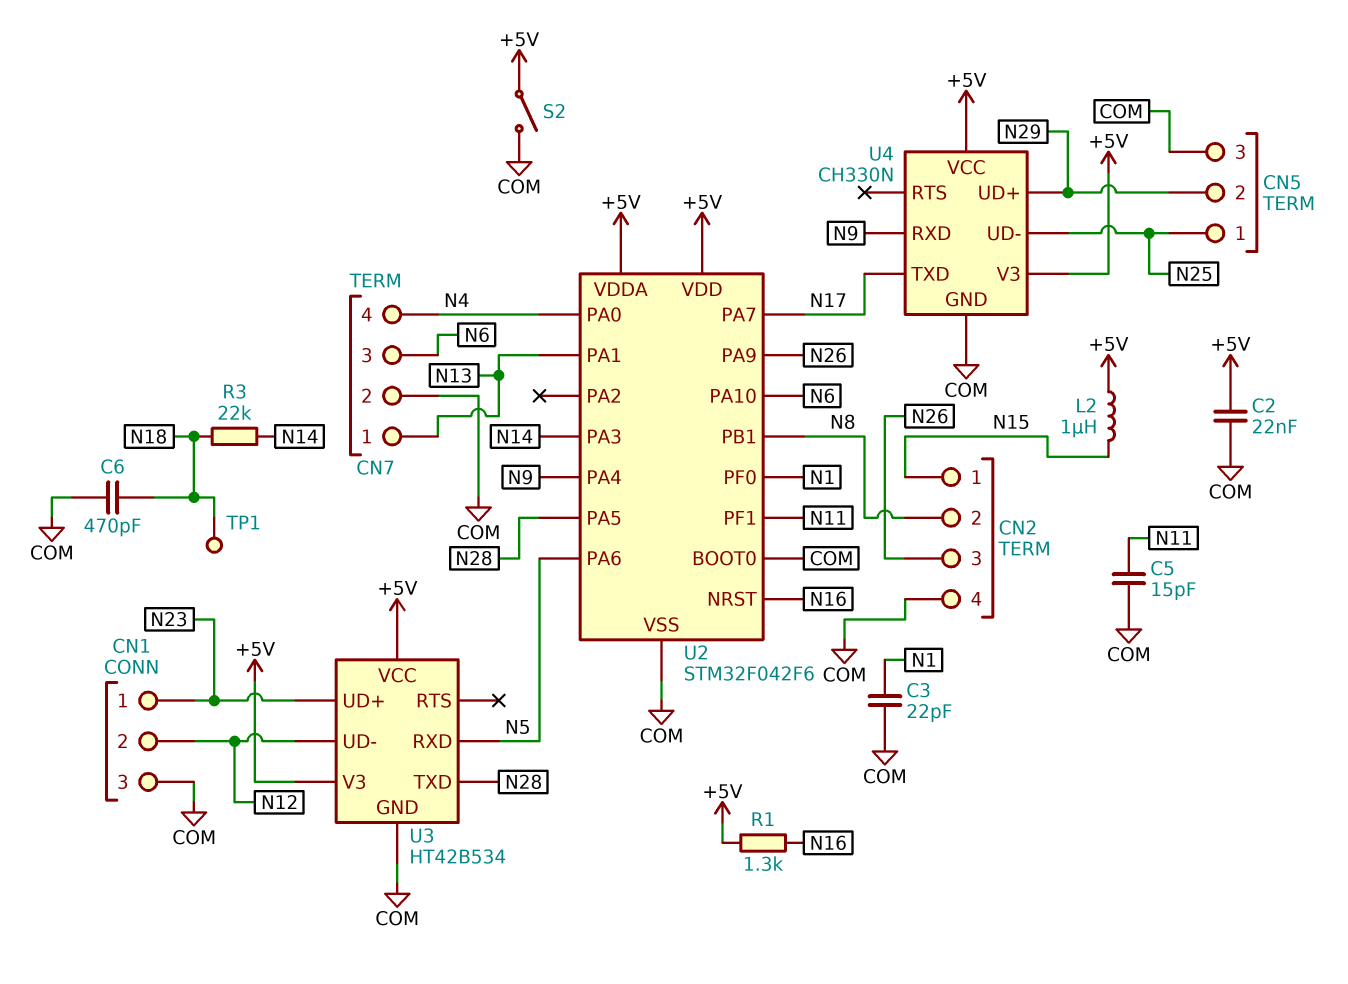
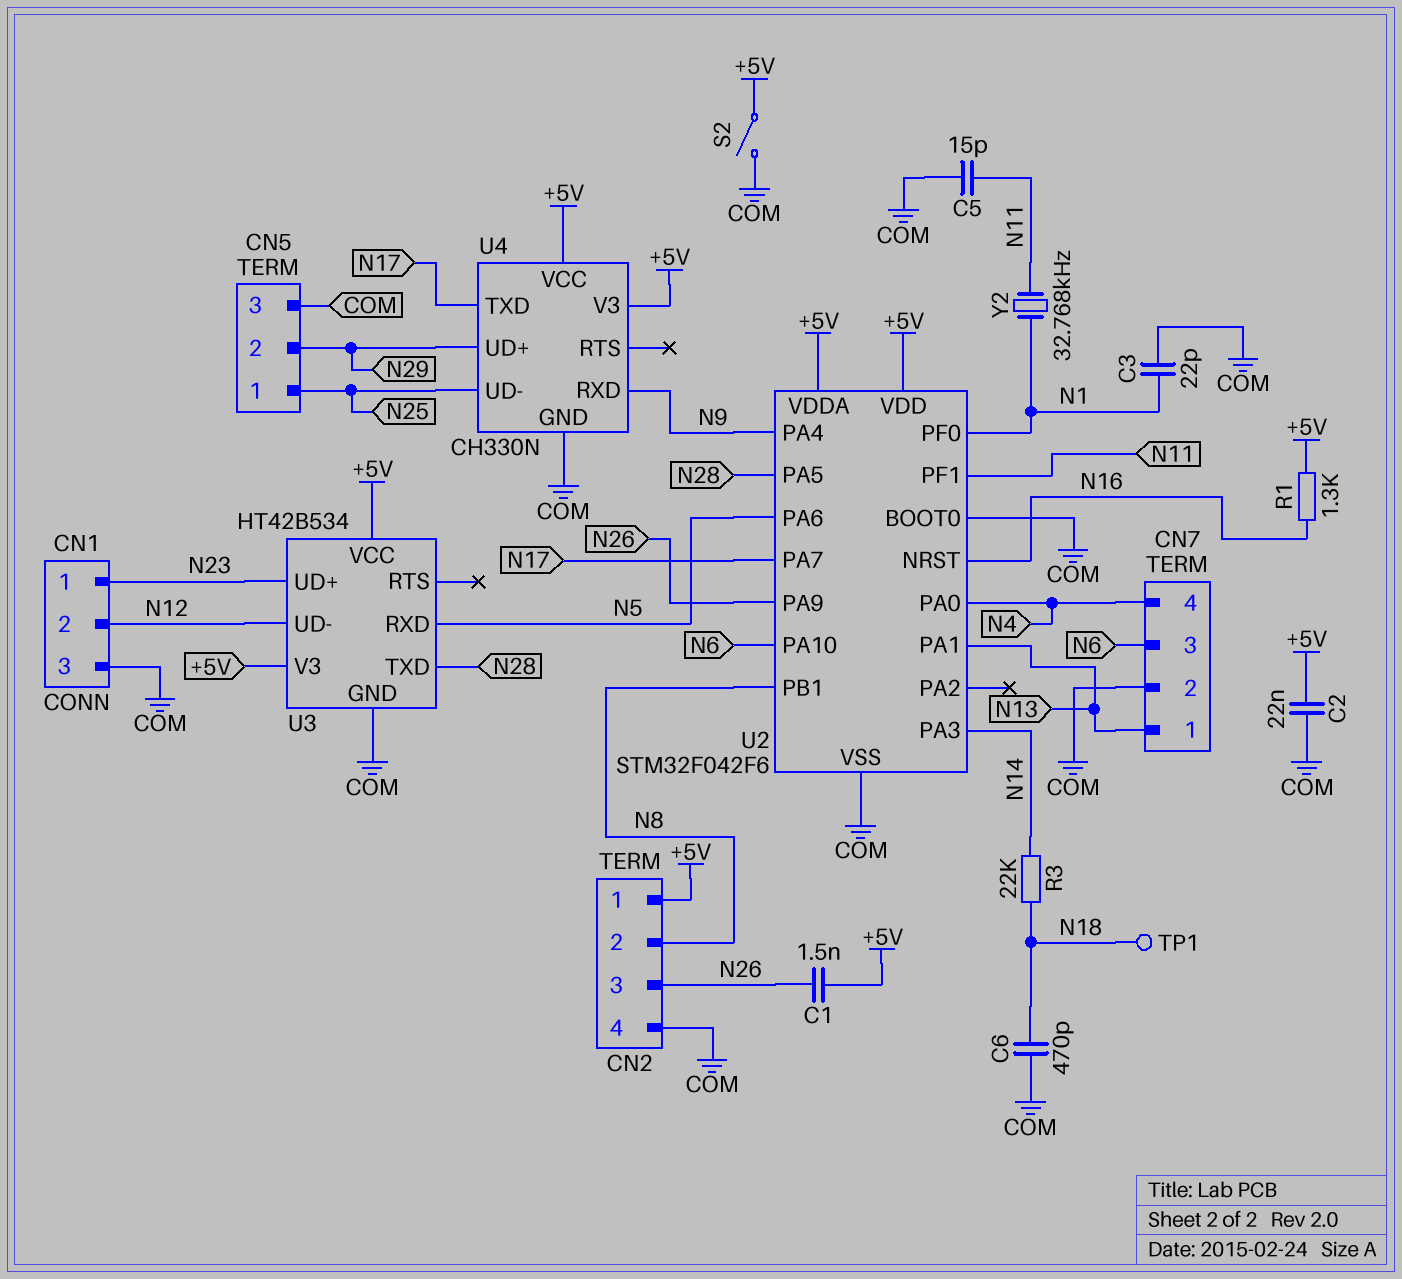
C1: none -> 1.5nF (+5V, N26)
CN2 pin 1: N15 -> +5V
L2: 1uH (+5V, N15) -> none
Y2: none -> 32.768kHz (N1, N11)

